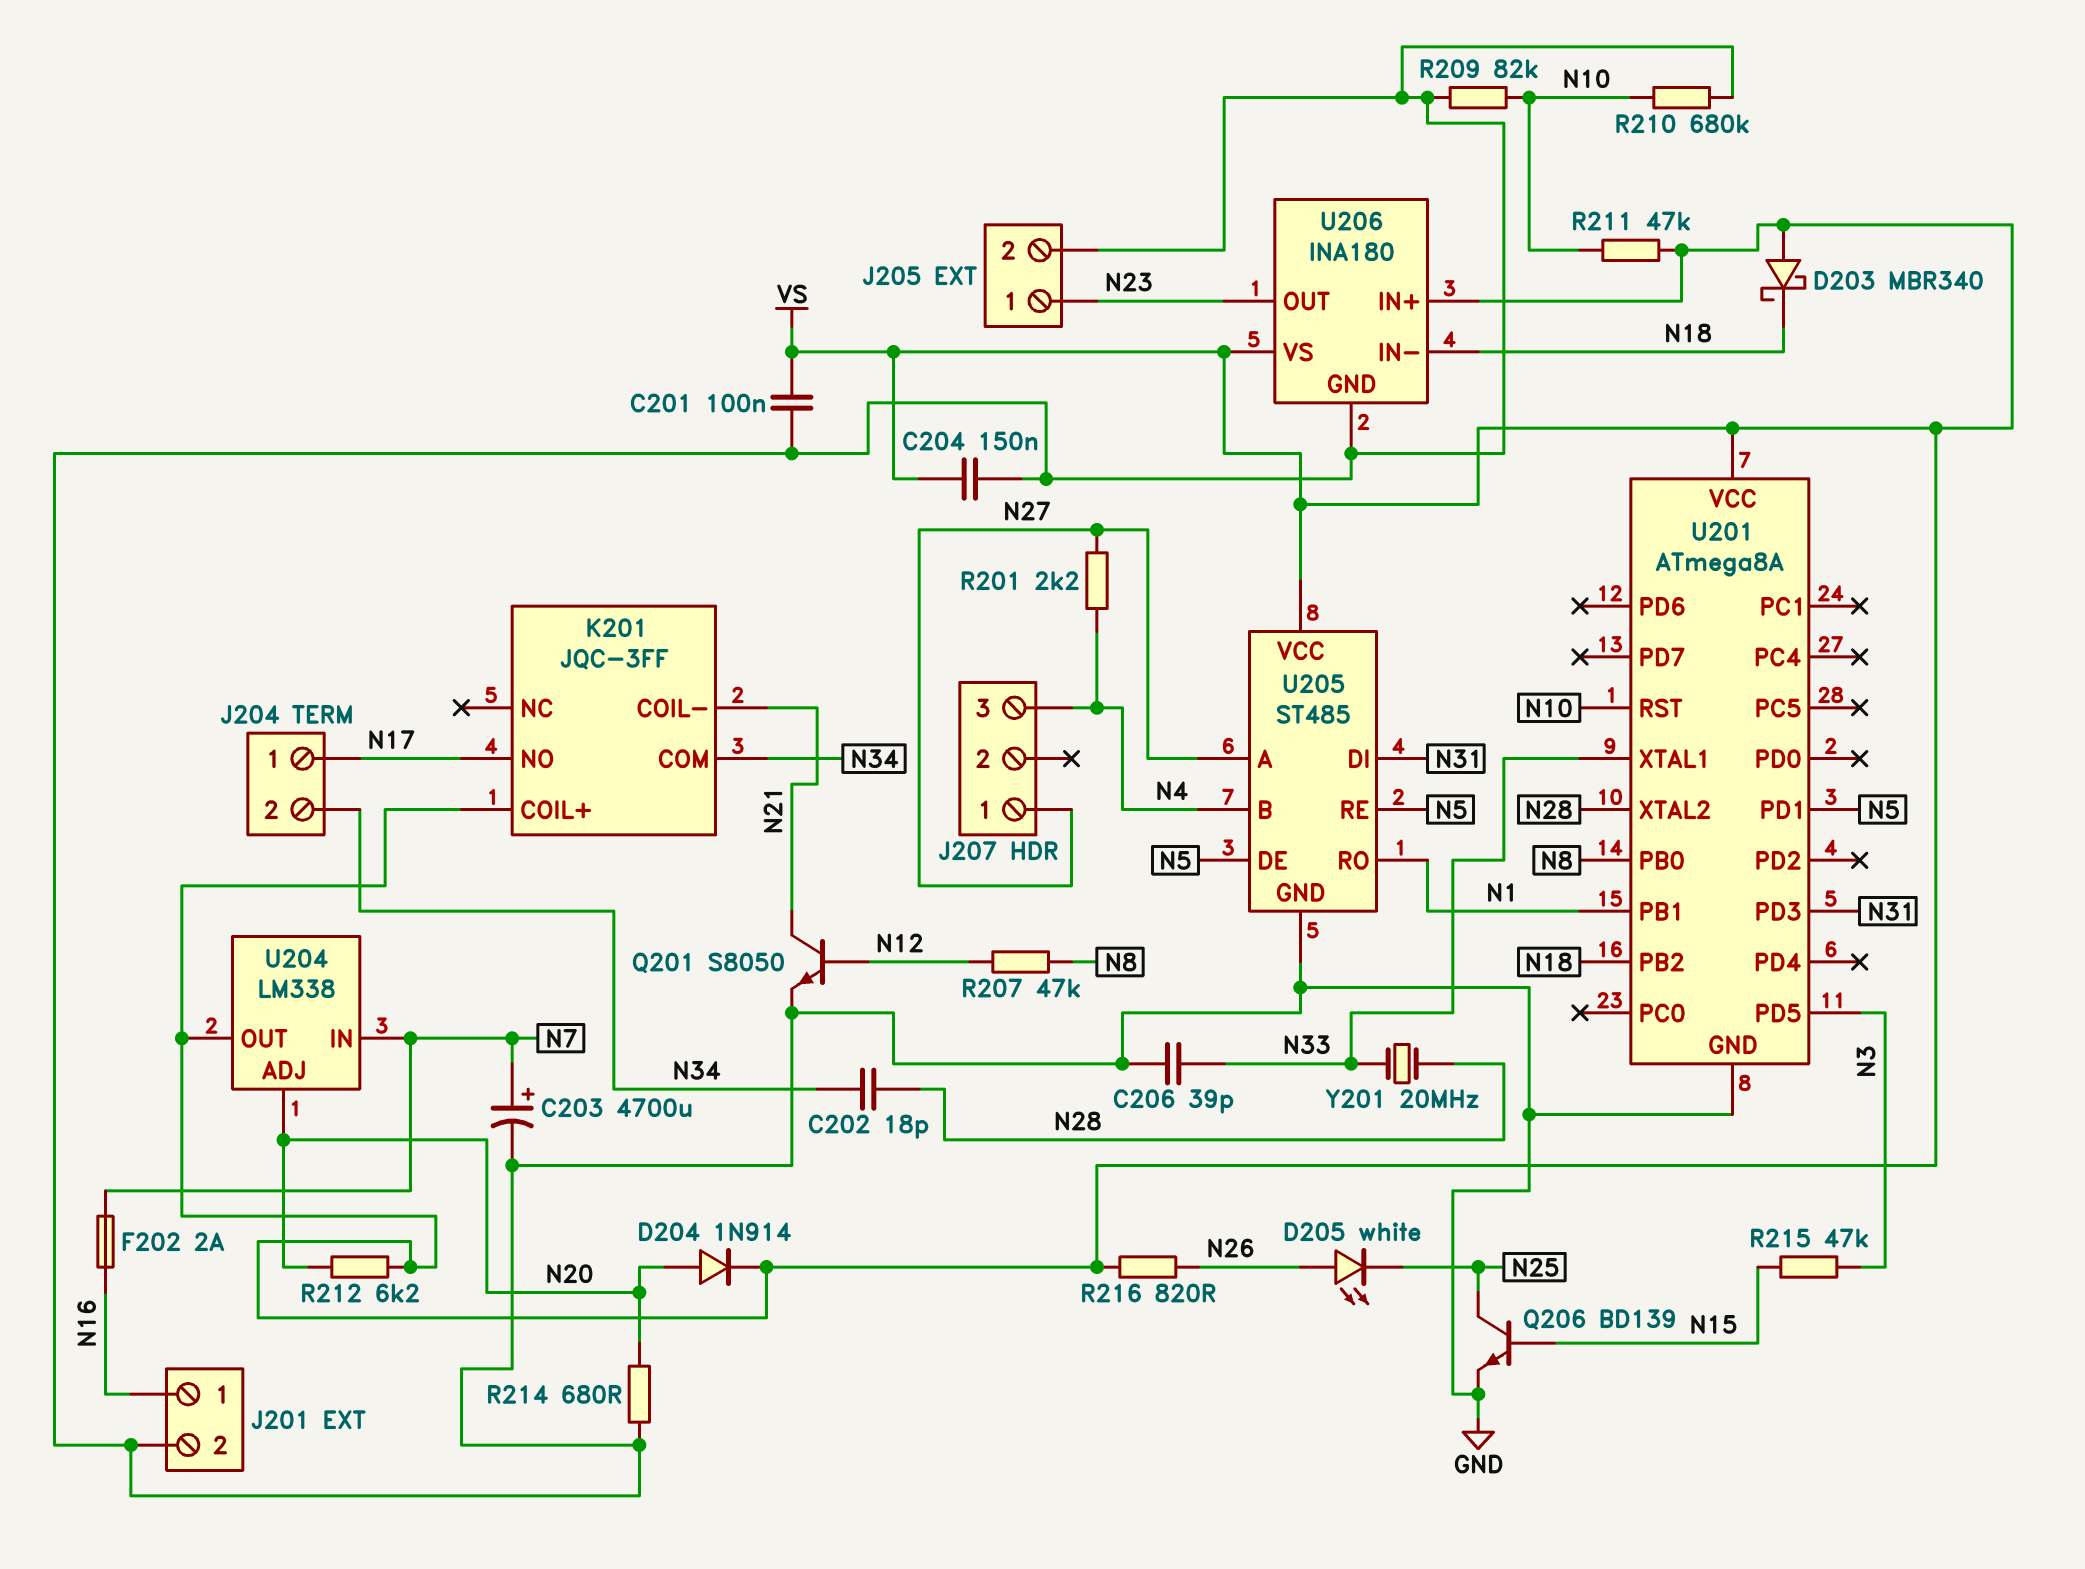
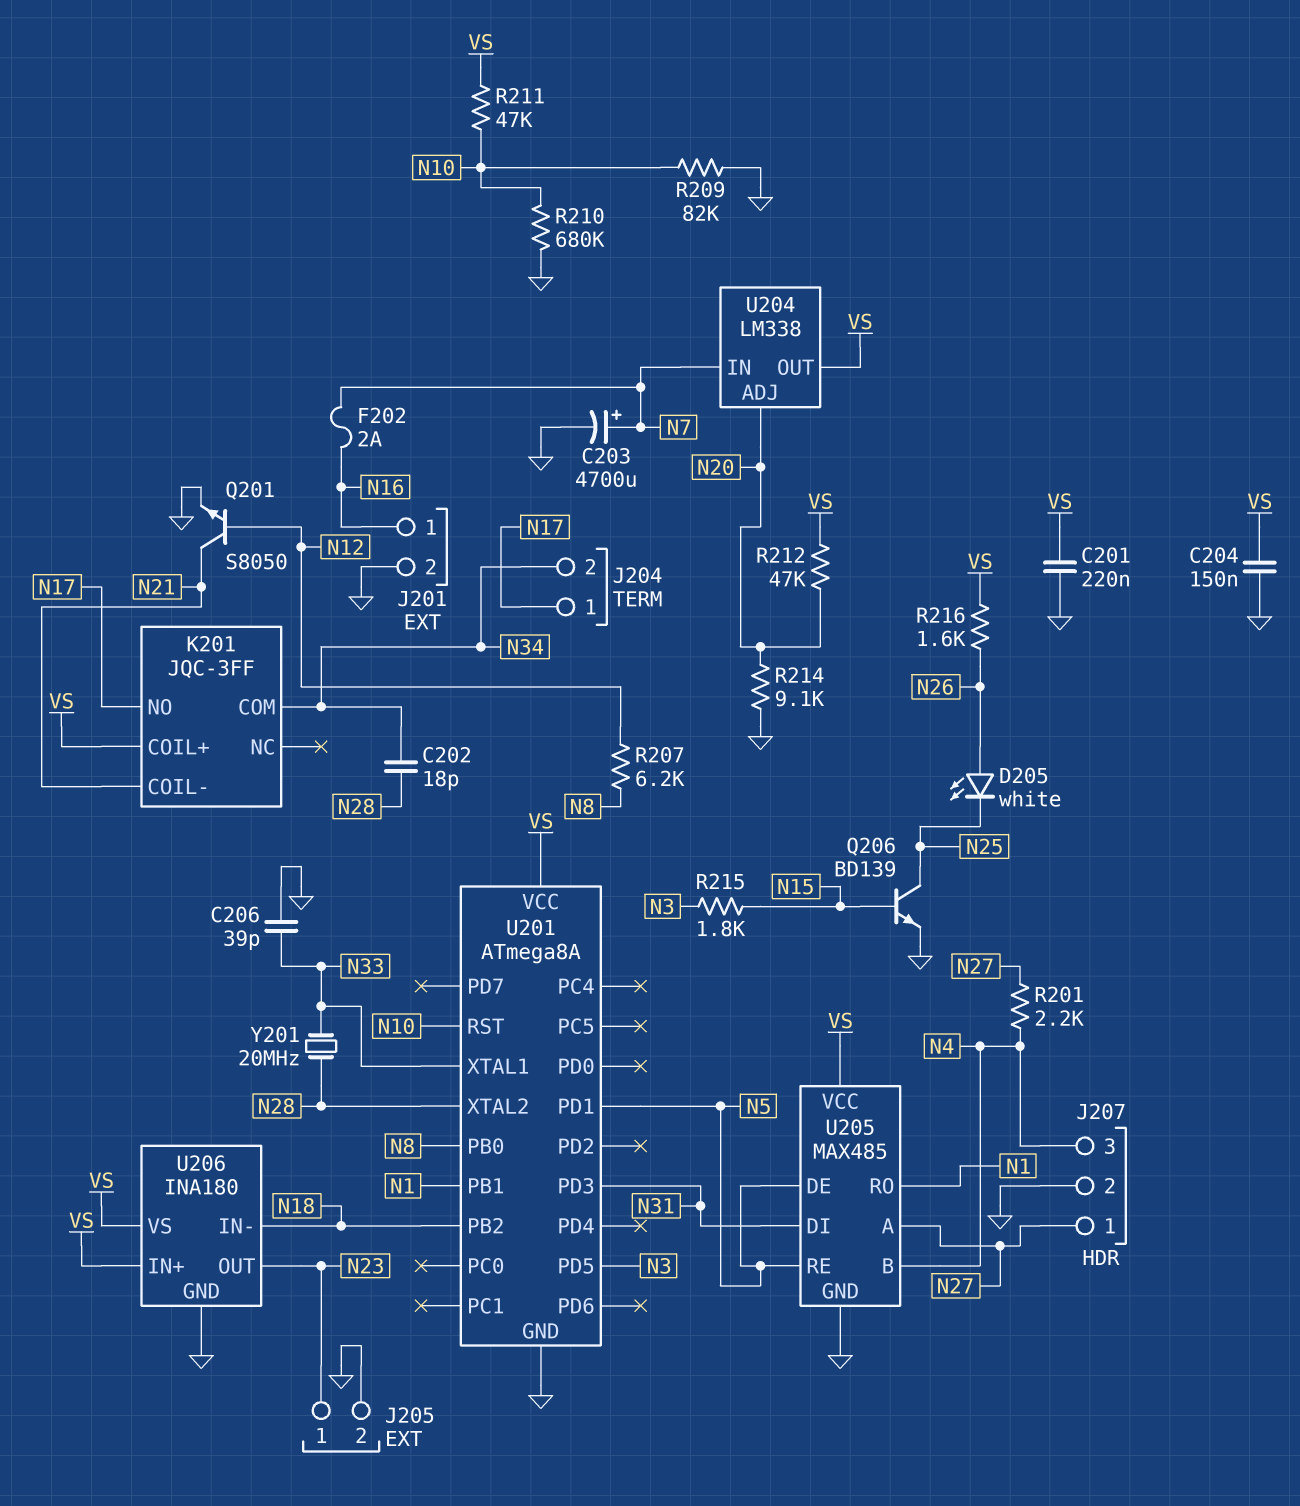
C201: 100nF (GND, VS) -> 220nF (GND, VS)
D203: schottky MBR340 (A VS, K N18) -> none
D204: diode 1N914 (A N20, K VS) -> none
J207 pin 2: none -> GND
R207: 47k (N8, N12) -> 6.2k (N8, N12)
R212: 6.2k (N20, VS) -> 47k (N20, VS)
R214: 680 (GND, N20) -> 9.1k (GND, N20)
R215: 47k (N3, N15) -> 1.8k (N3, N15)
R216: 820 (N26, VS) -> 1.6k (N26, VS)
U205: ST485 -> MAX485

